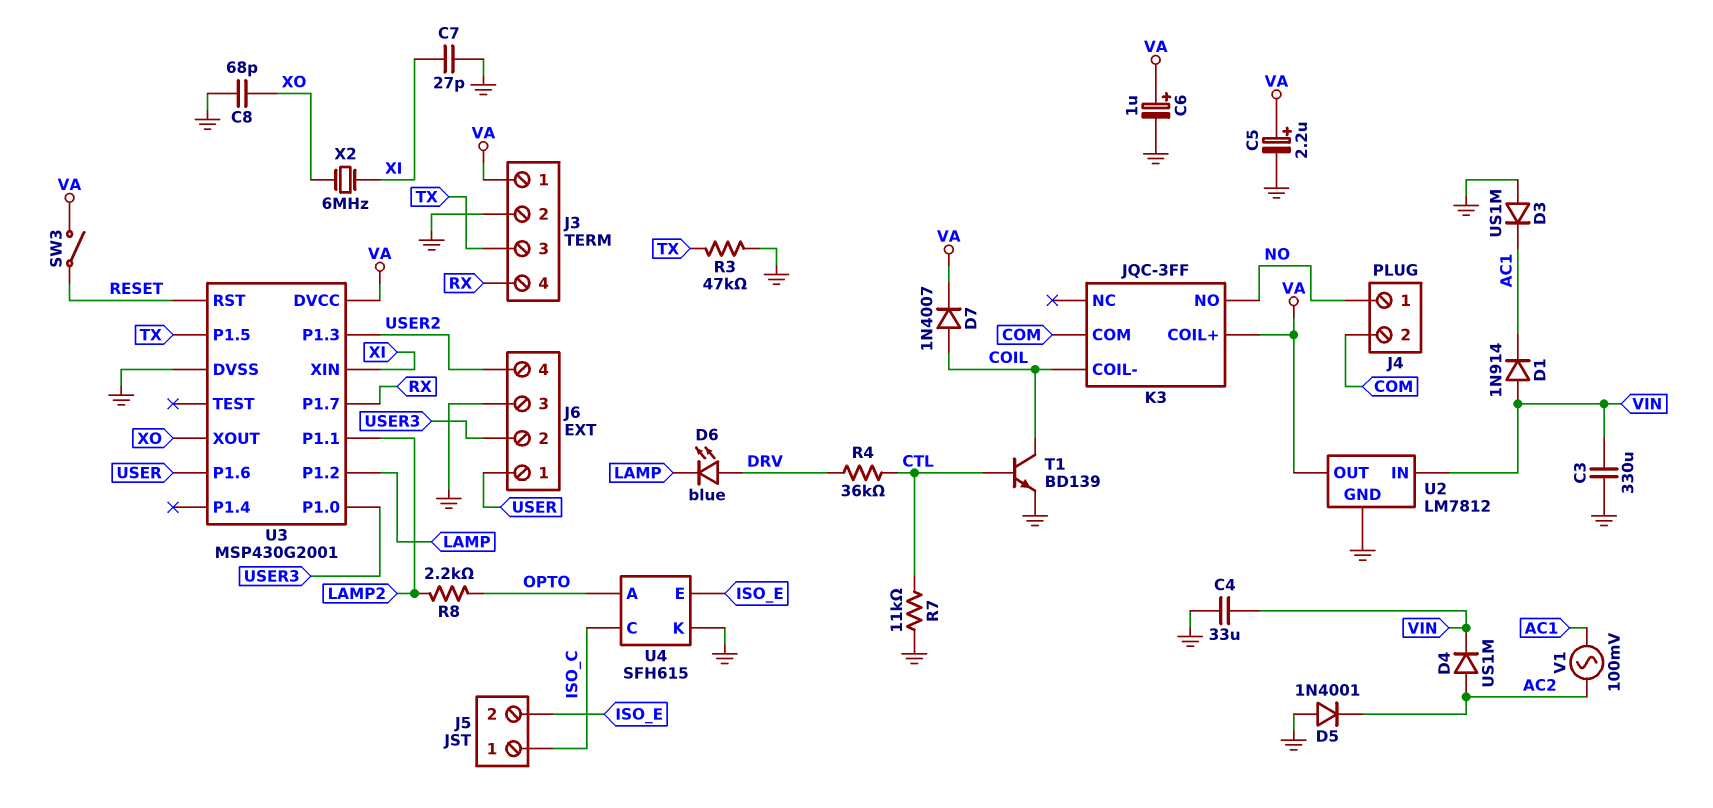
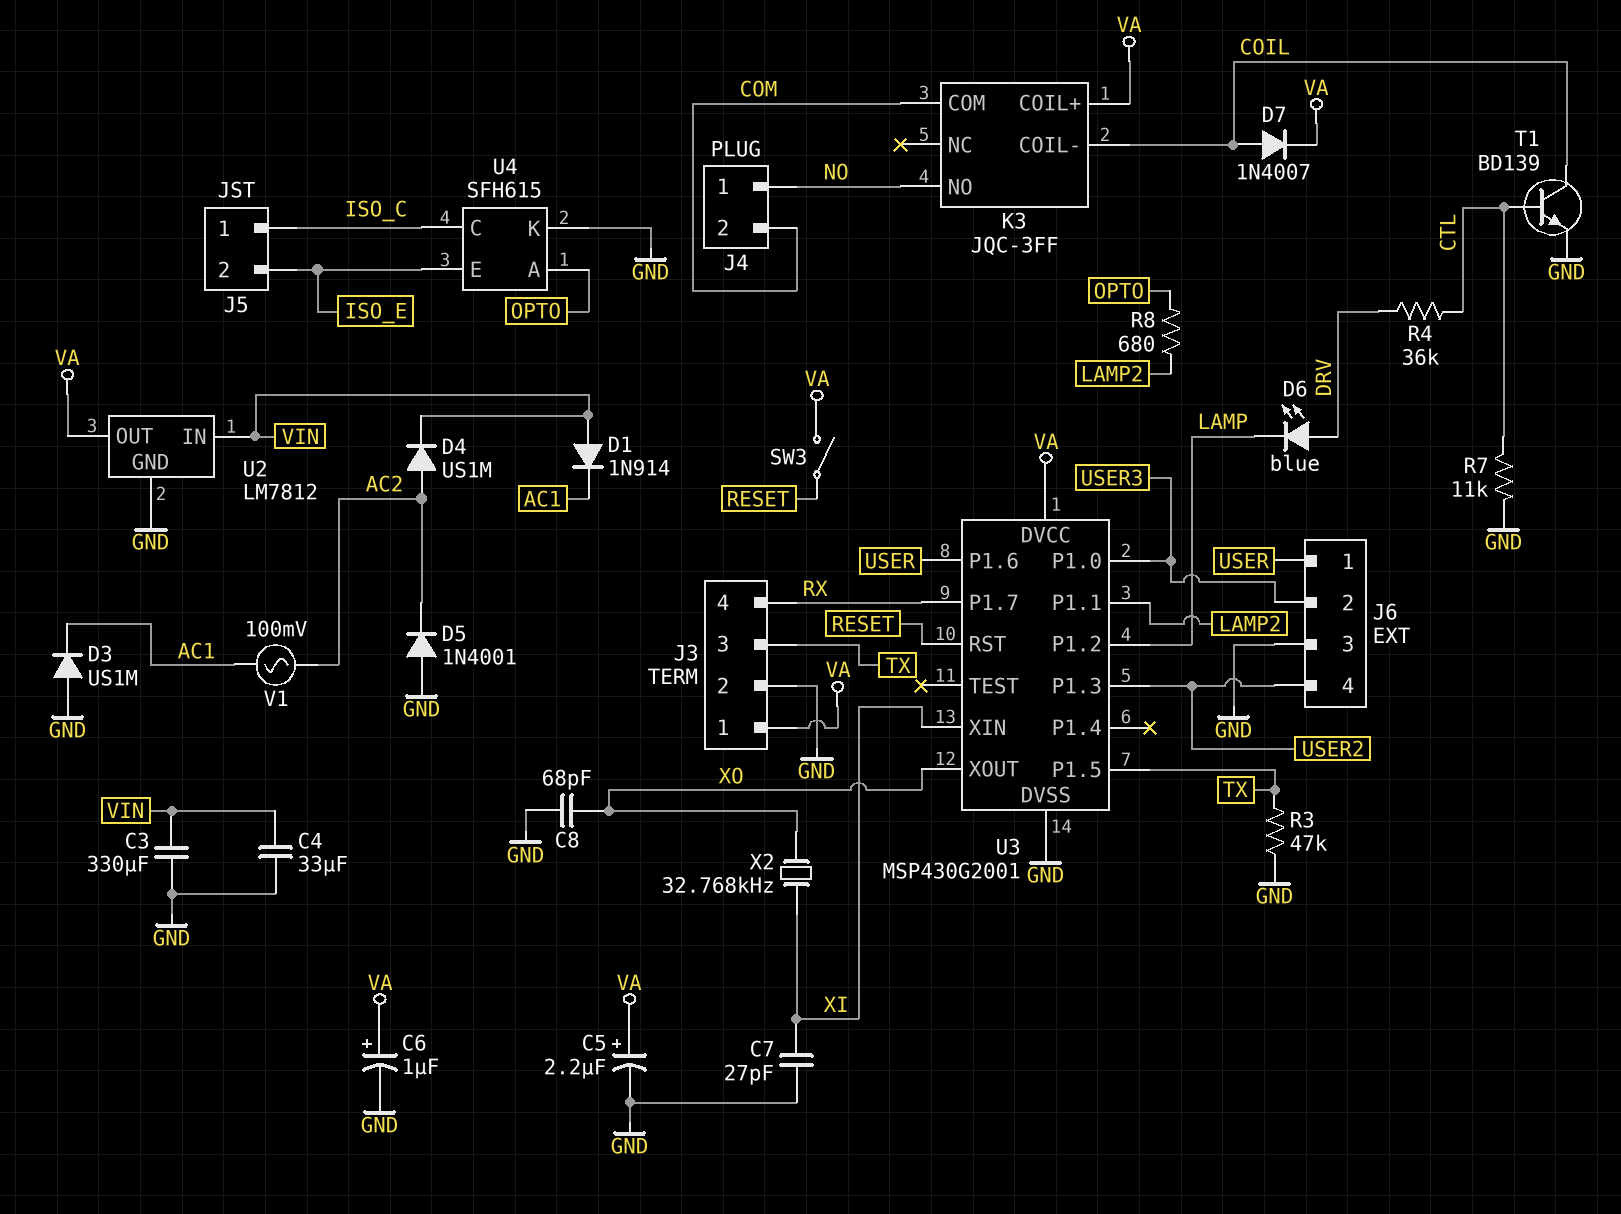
R8: 2.2k (LAMP2, OPTO) -> 680 (LAMP2, OPTO)
X2: 6MHz (XI, XO) -> 32.768kHz (XI, XO)

